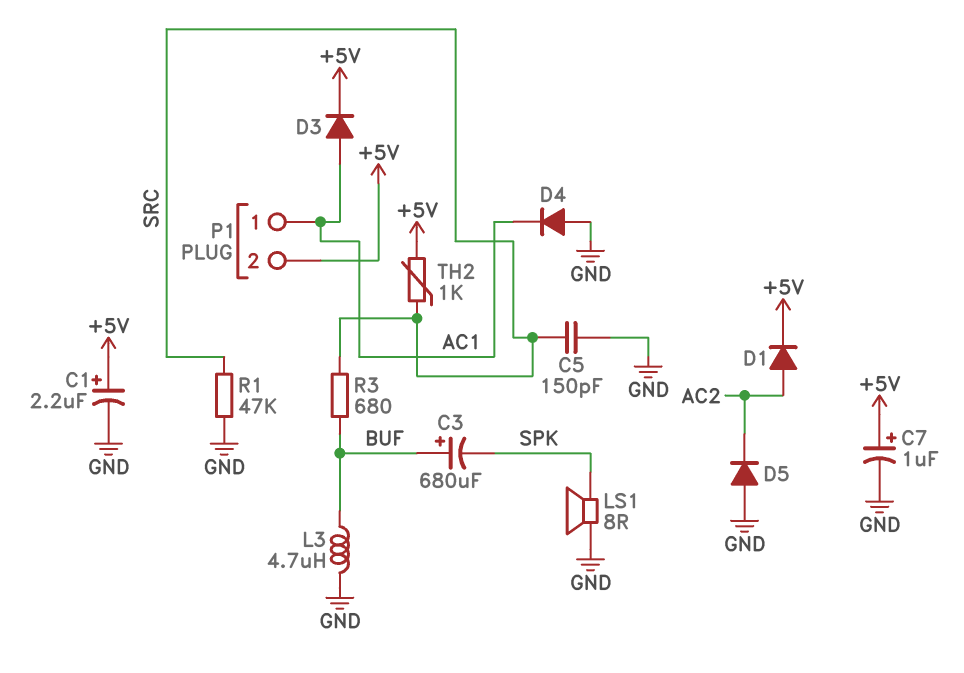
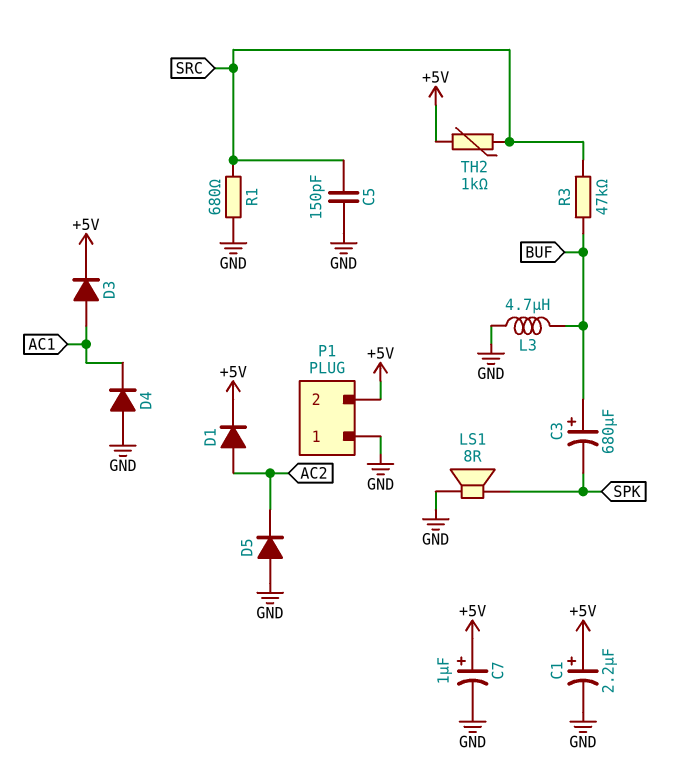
P1 pin 1: AC1 -> GND
R1: 47k (GND, SRC) -> 680 (GND, SRC)
R3: 680 (BUF, SRC) -> 47k (BUF, SRC)

